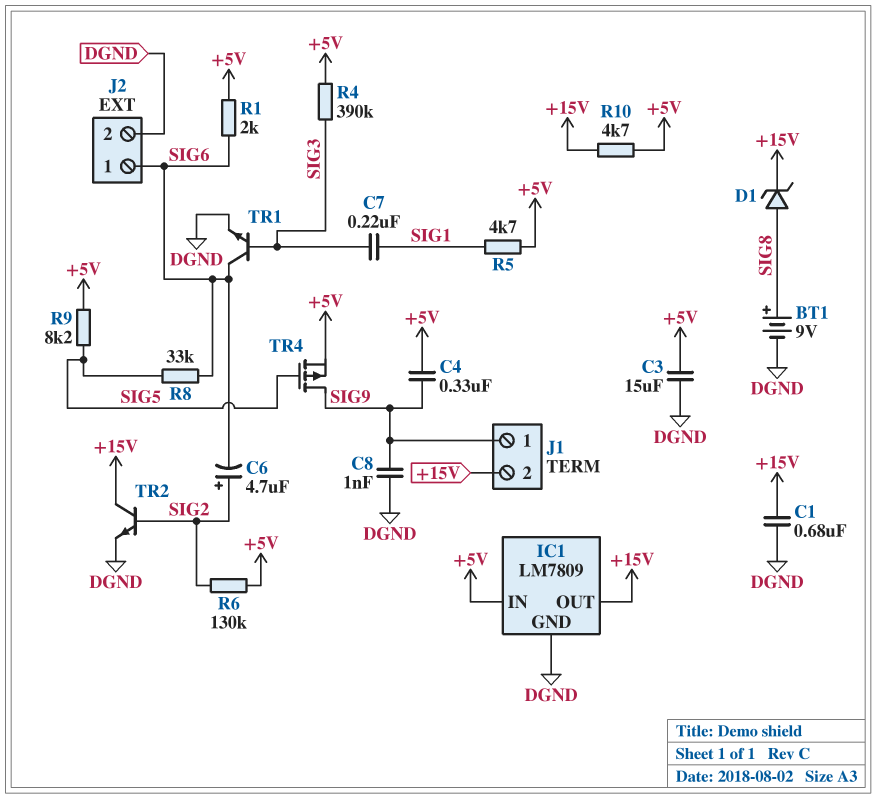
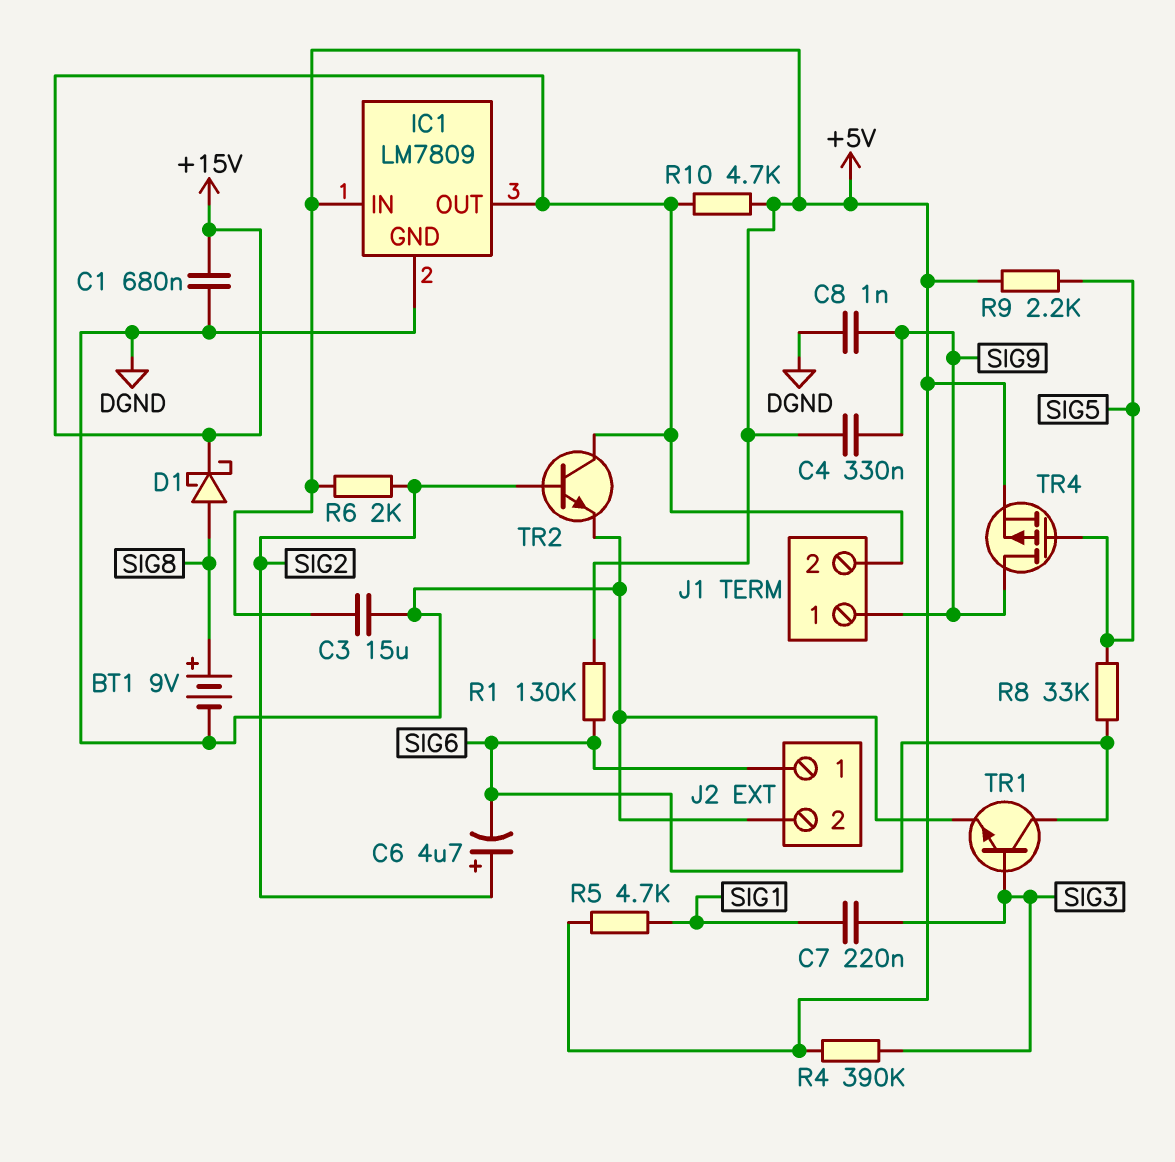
D1: zener (A SIG8, K +15V) -> schottky (A SIG8, K +15V)
R1: 2k (+5V, SIG6) -> 130k (+5V, SIG6)
R6: 130k (+5V, SIG2) -> 2k (+5V, SIG2)
R9: 8.2k (+5V, SIG5) -> 2.2k (+5V, SIG5)

